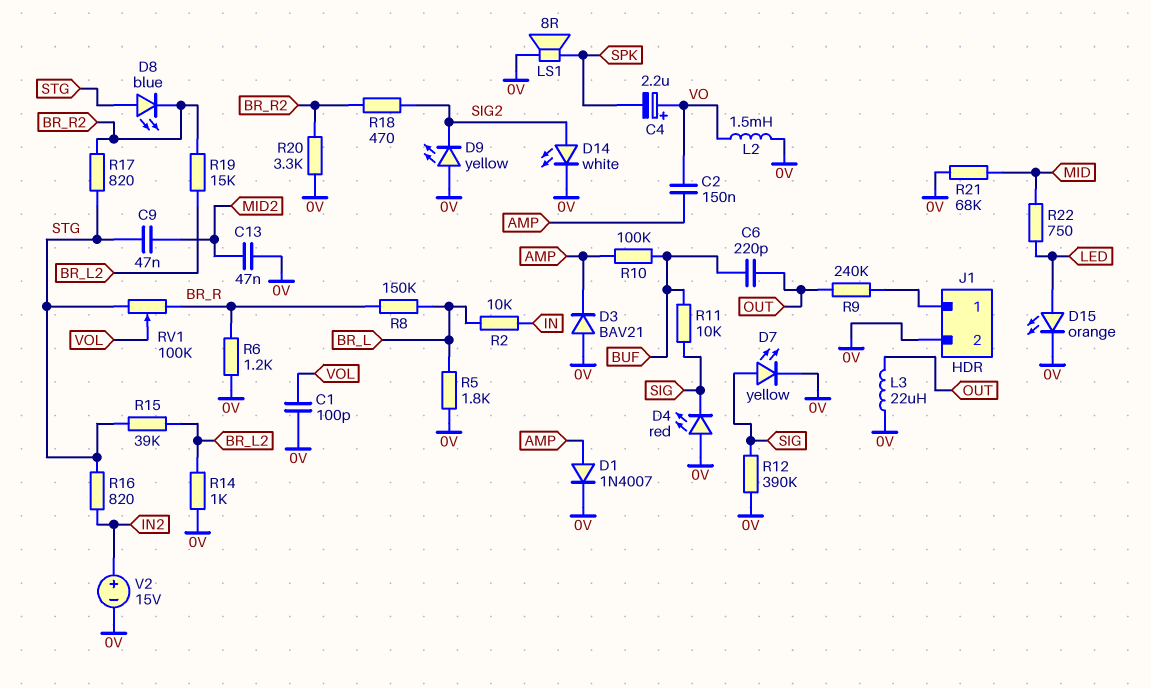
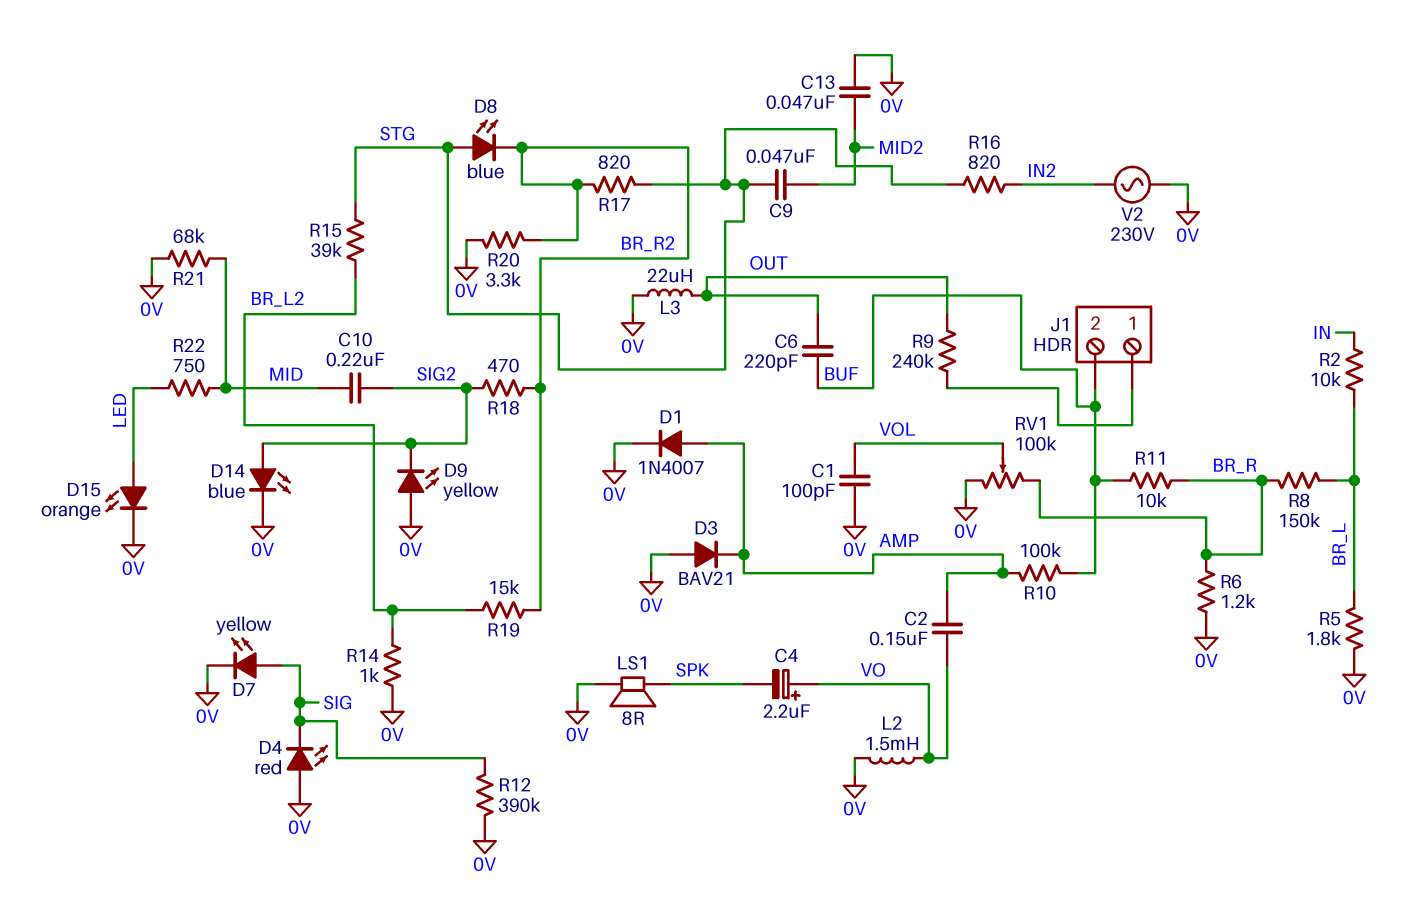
C10: none -> 220nF (MID, SIG2)
D14: LED white (A SIG2, K 0V) -> LED blue (A SIG2, K 0V)
J1 pin 2: 0V -> BUF
R11: 10k (BUF, SIG) -> 10k (BR_R, BUF)
RV1: 100k (BR_R, STG, wiper VOL) -> 100k (0V, BR_R, wiper VOL)
V2: 15V (plus IN2, minus 0V) -> AC 230V (0V, IN2)

